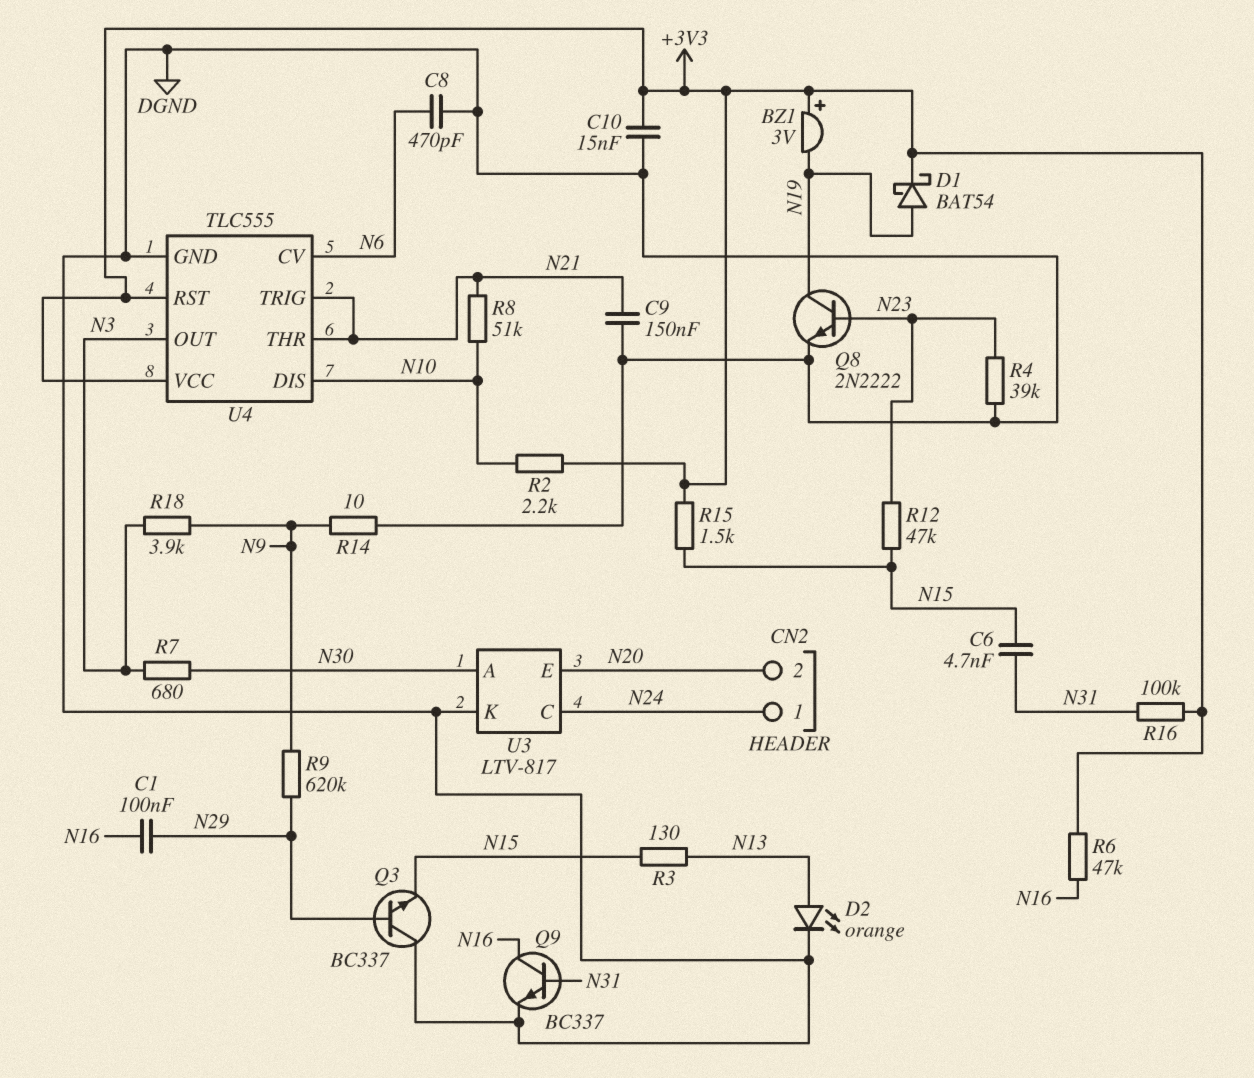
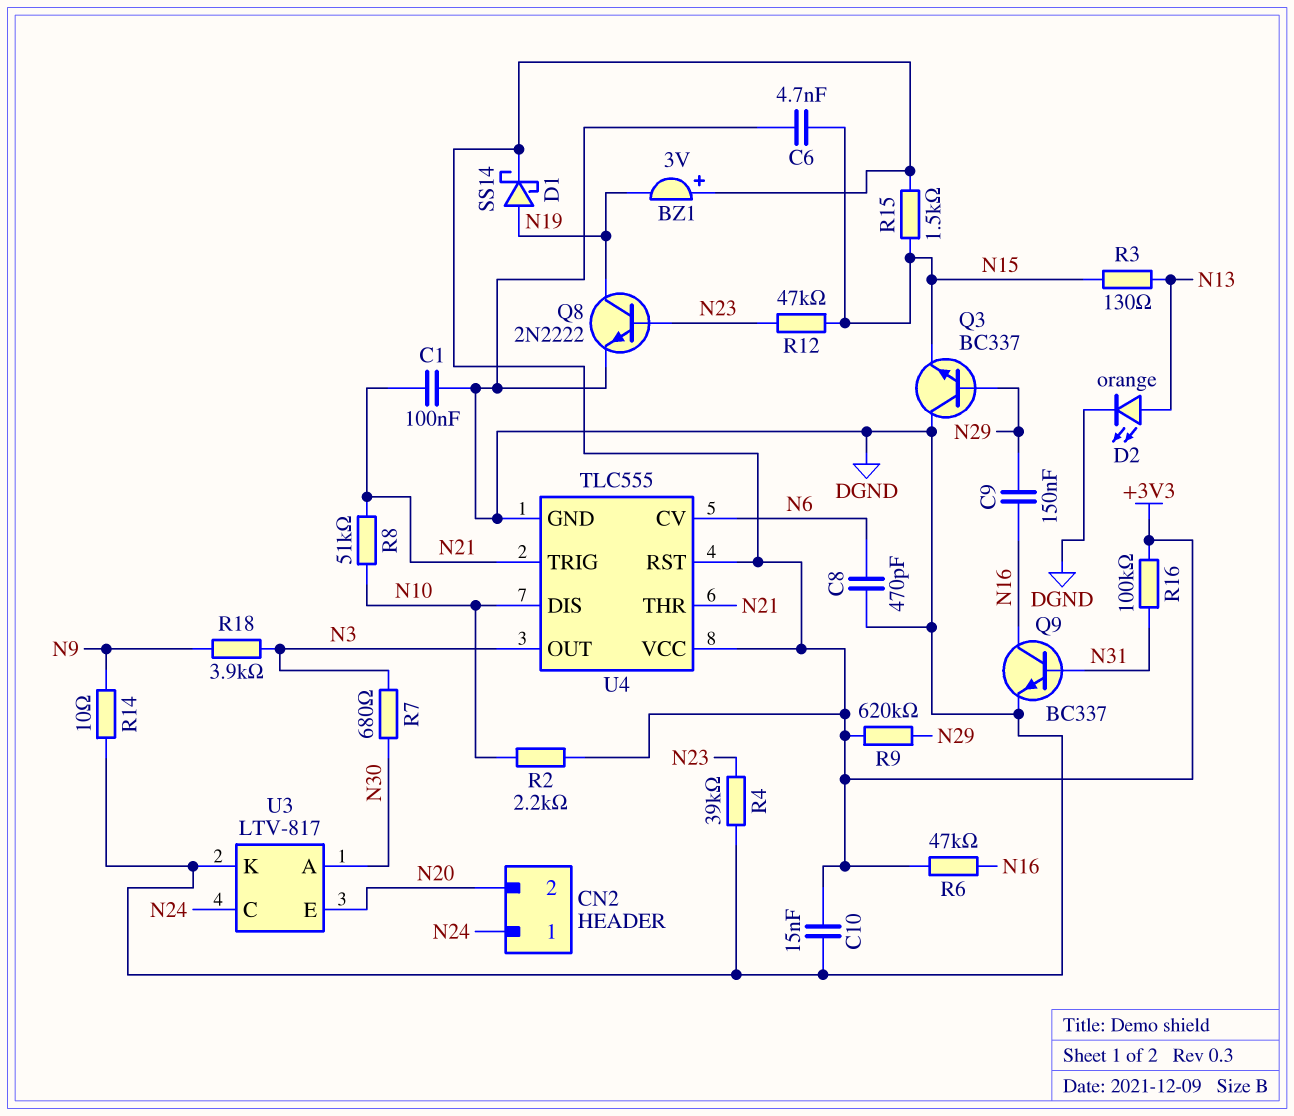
C1: 100nF (N16, N29) -> 100nF (DGND, N21)
C6: 4.7nF (N15, N31) -> 4.7nF (DGND, N15)
C9: 150nF (DGND, N21) -> 150nF (N16, N29)
D1: schottky BAT54 (A N19, K +3V3) -> schottky SS14 (A N19, K +3V3)
R9: 620k (N9, N29) -> 620k (+3V3, N29)

